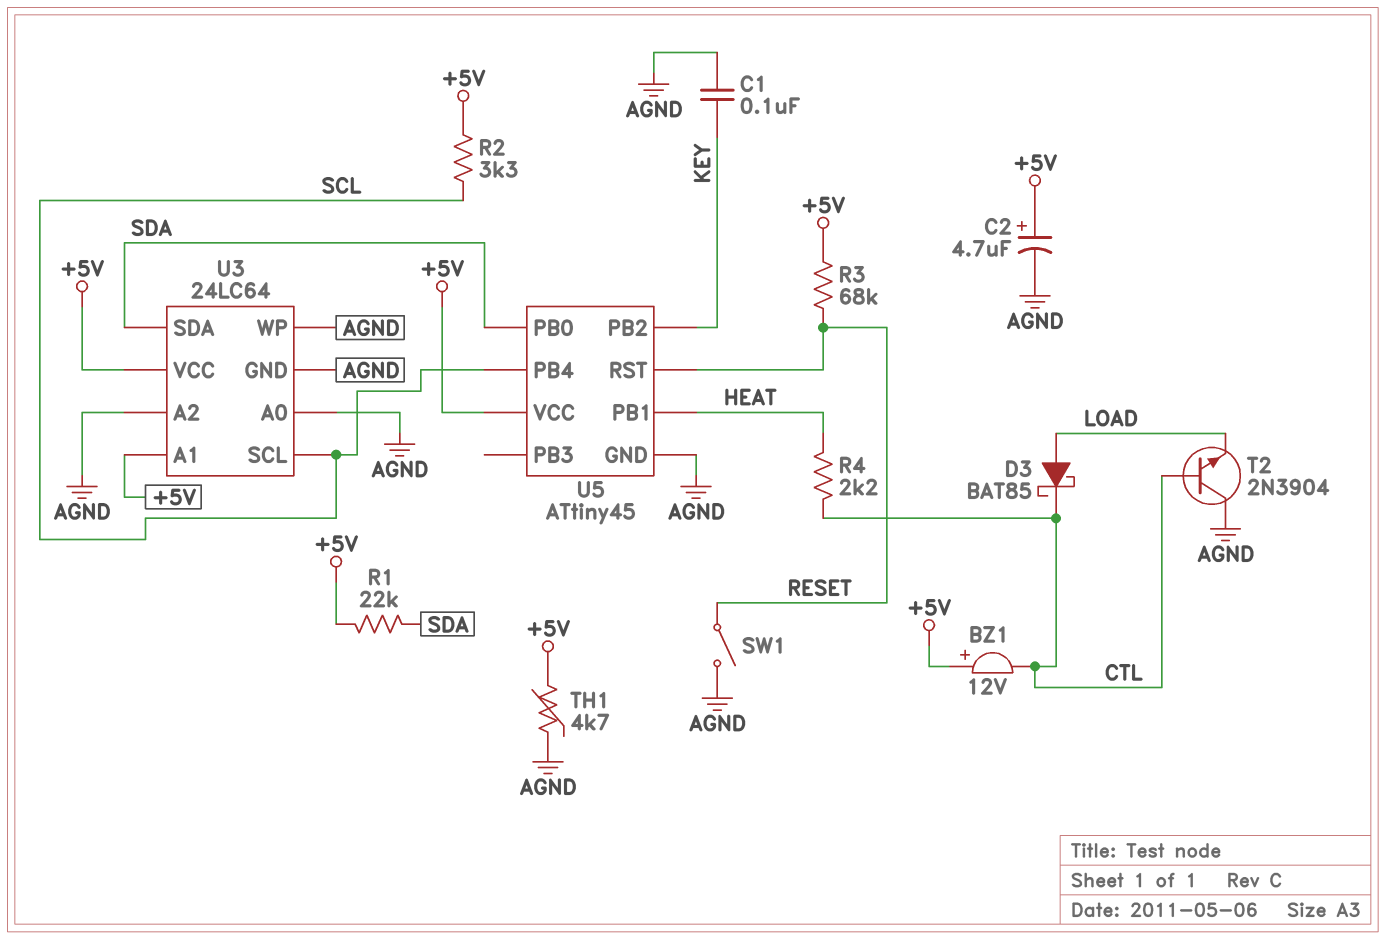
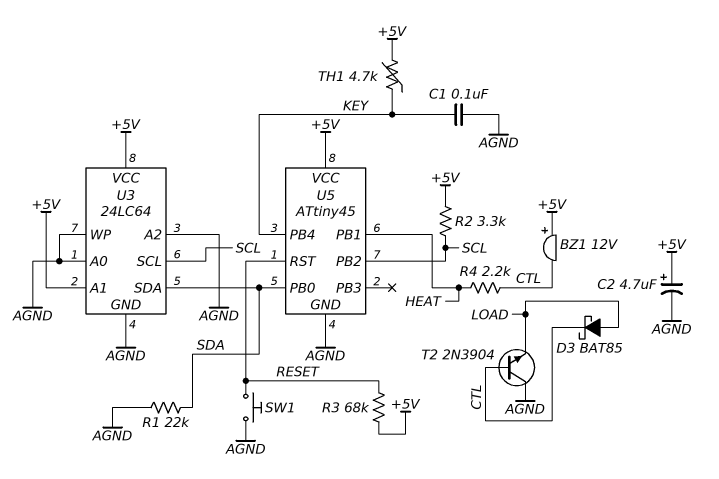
R1: 22k (+5V, SDA) -> 22k (AGND, SDA)
SW1: switch (AGND, RESET) -> button (AGND, RESET)
TH1: 4.7k (+5V, AGND) -> 4.7k (+5V, KEY)
U5 pin PB2: KEY -> SCL
U5 pin PB4: SCL -> KEY

